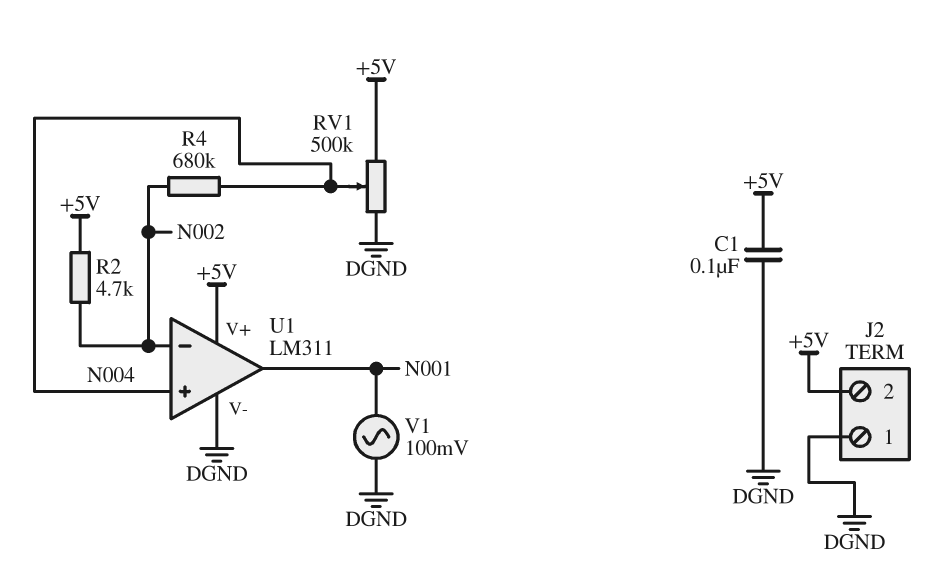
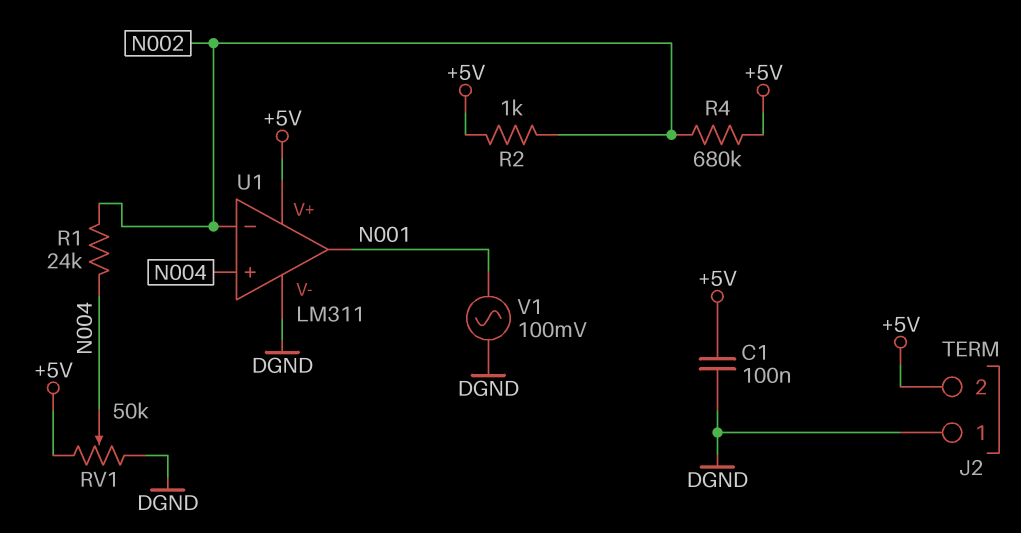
R1: none -> 24k (N002, N004)
R2: 4.7k (+5V, N002) -> 1k (+5V, N002)
R4: 680k (N002, N004) -> 680k (+5V, N002)
RV1: 500k (+5V, DGND, wiper N004) -> 50k (+5V, DGND, wiper N004)

